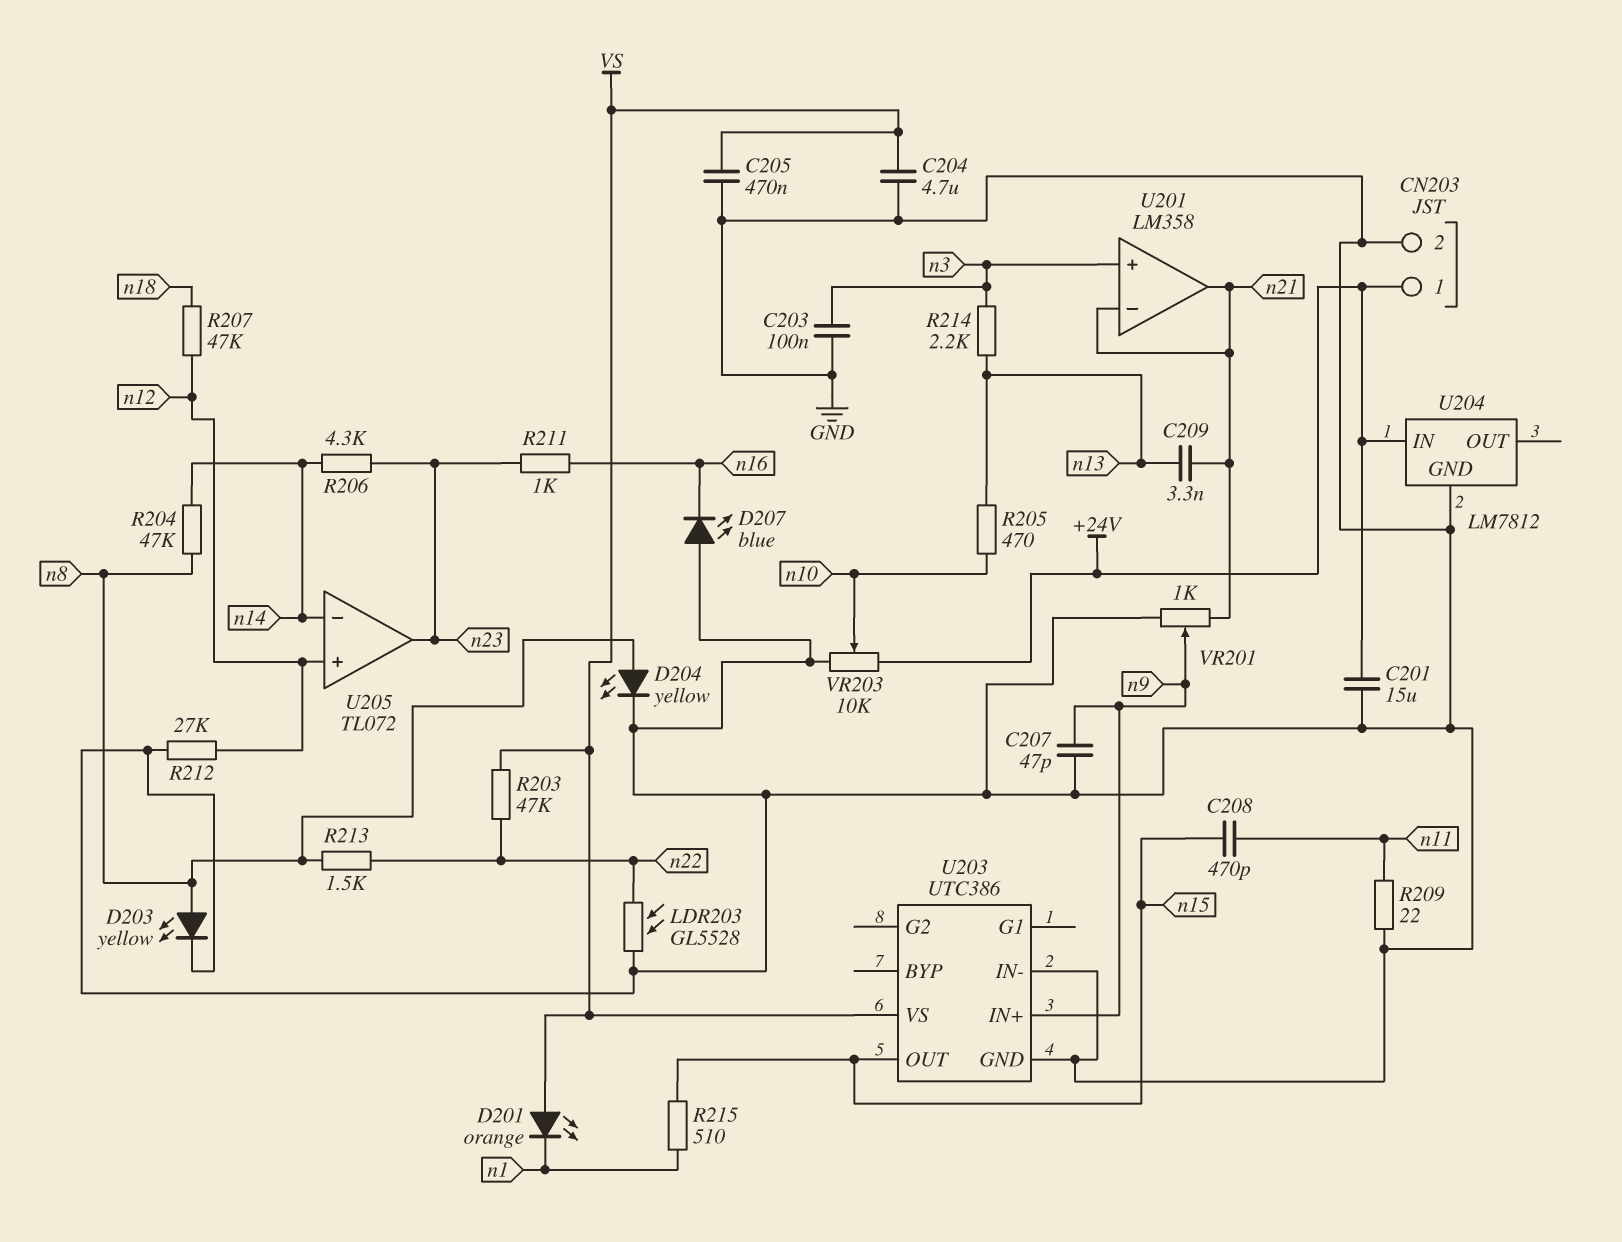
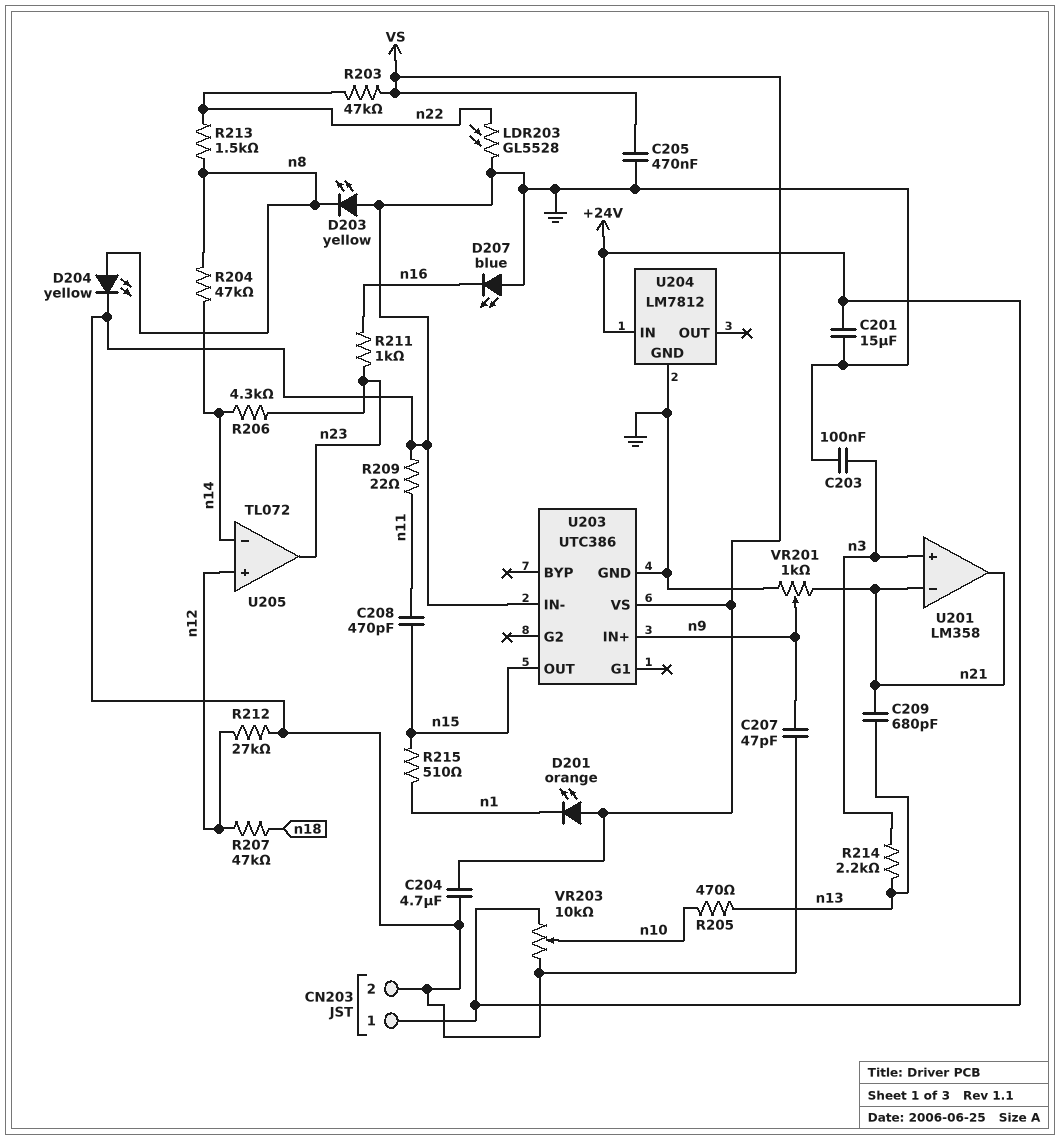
C209: 3.3nF (n13, n21) -> 680pF (n13, n21)
D203: LED yellow (A n8, K GND) -> LED yellow (A GND, K n8)

